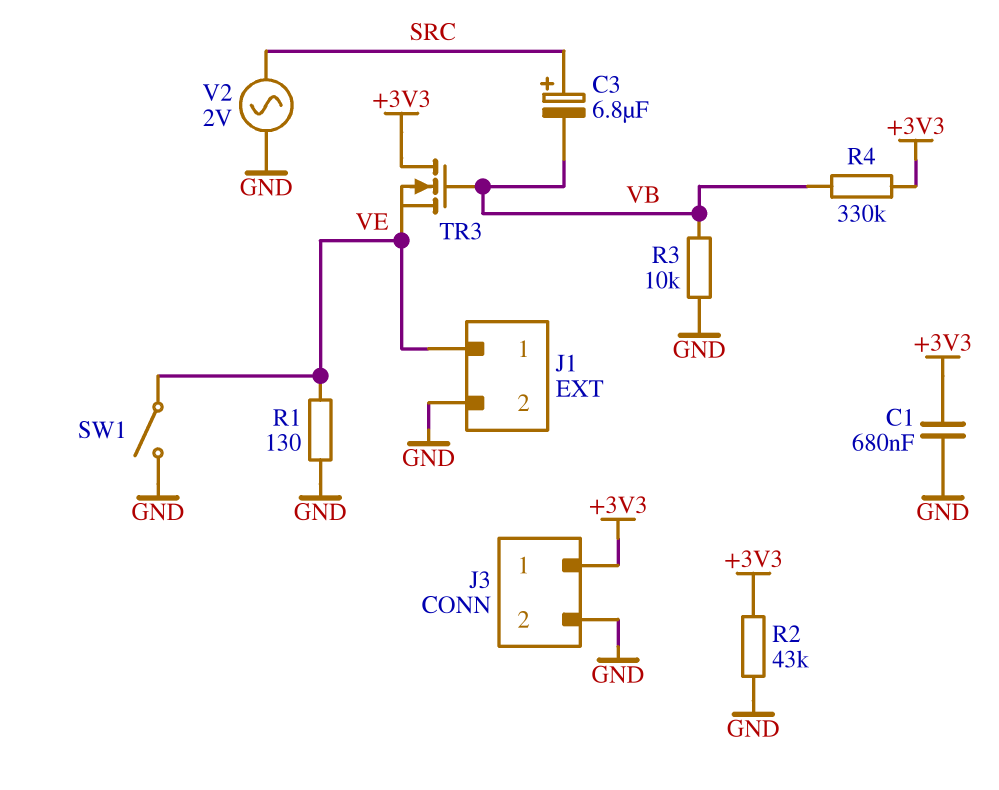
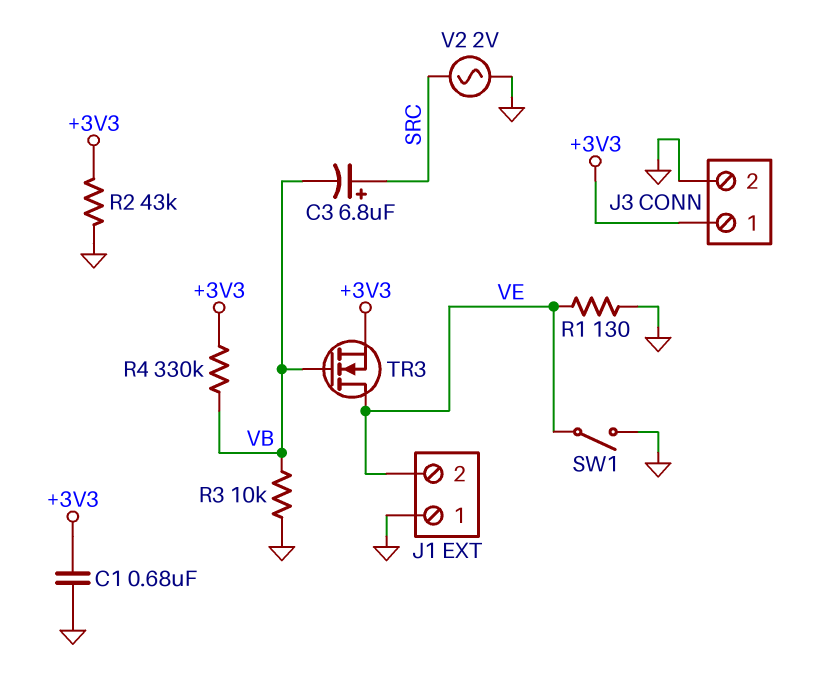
J1 pin 1: VE -> GND
J1 pin 2: GND -> VE
TR3: NMOS (G VB, D +3V3, S VE) -> NMOS (G VB, D VE, S +3V3)

